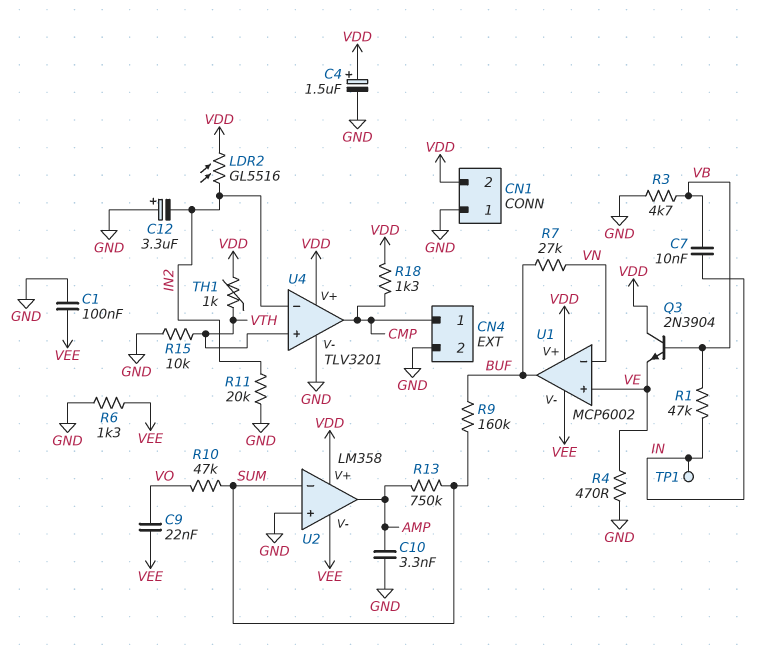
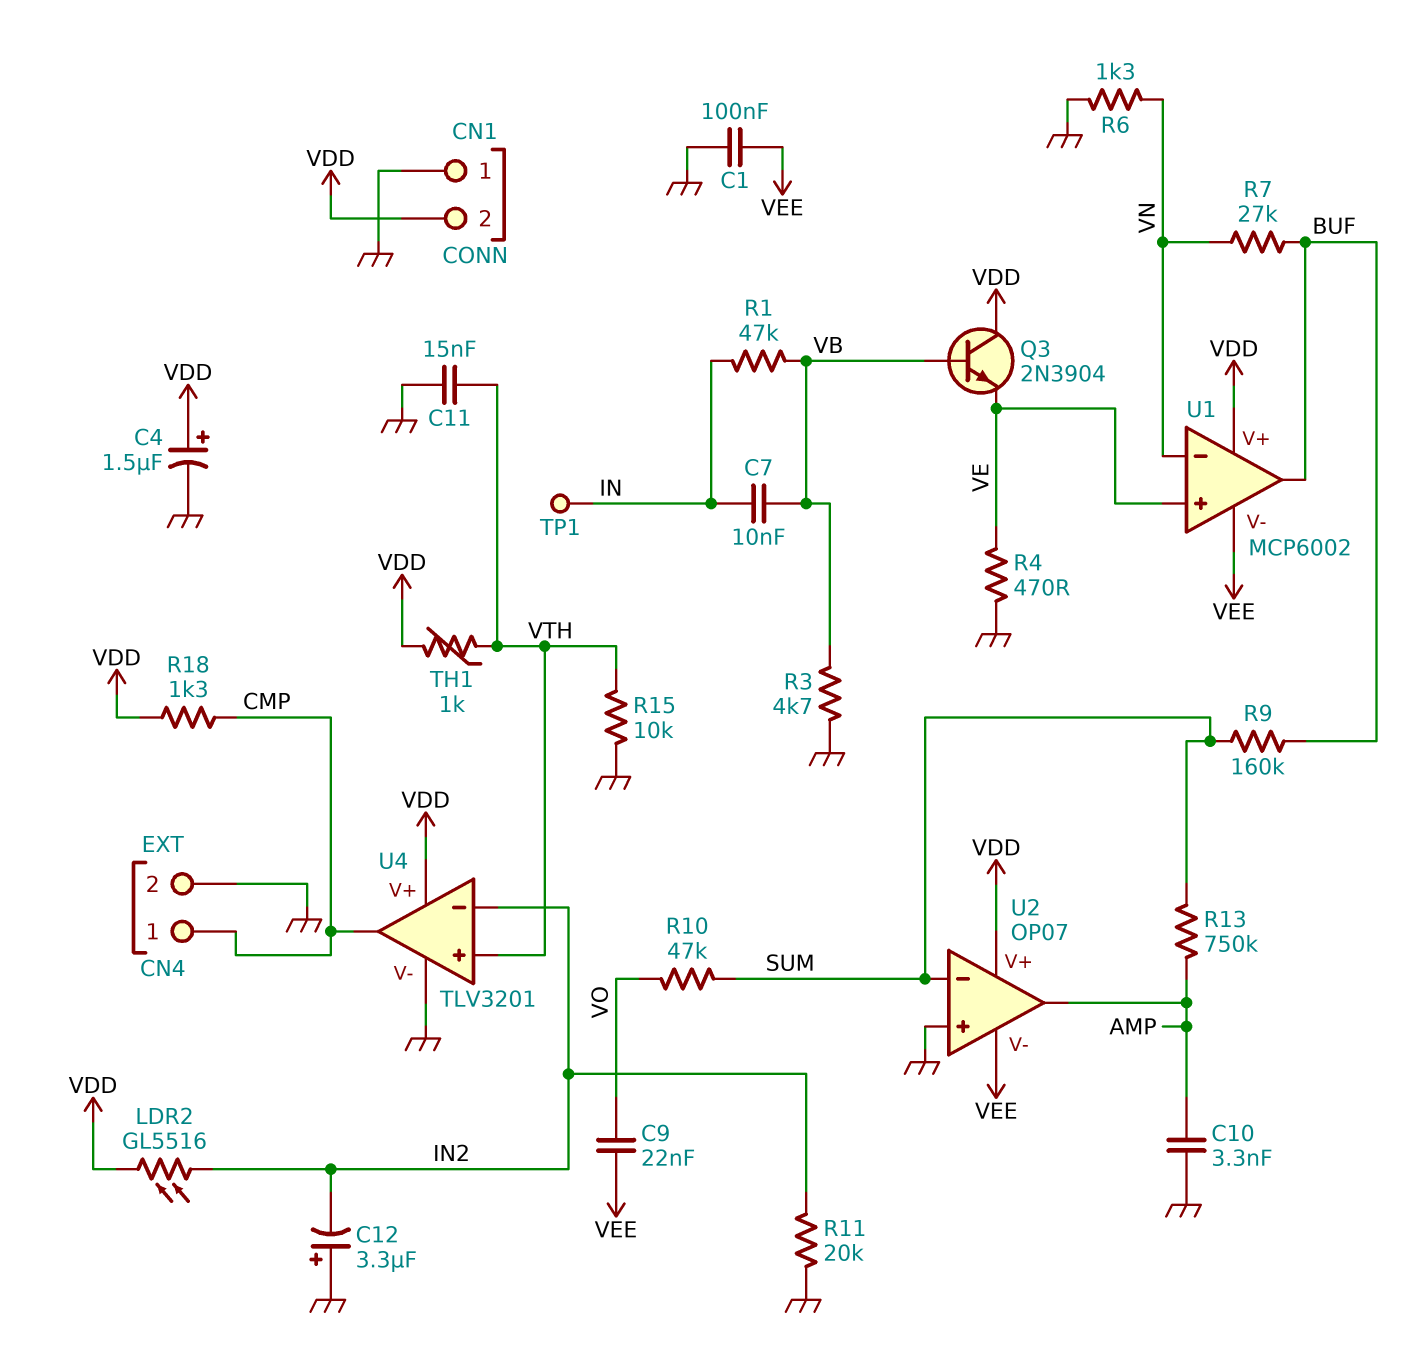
C11: none -> 15nF (GND, VTH)
R6: 1.3k (GND, VEE) -> 1.3k (GND, VN)
U2: LM358 -> OP07

